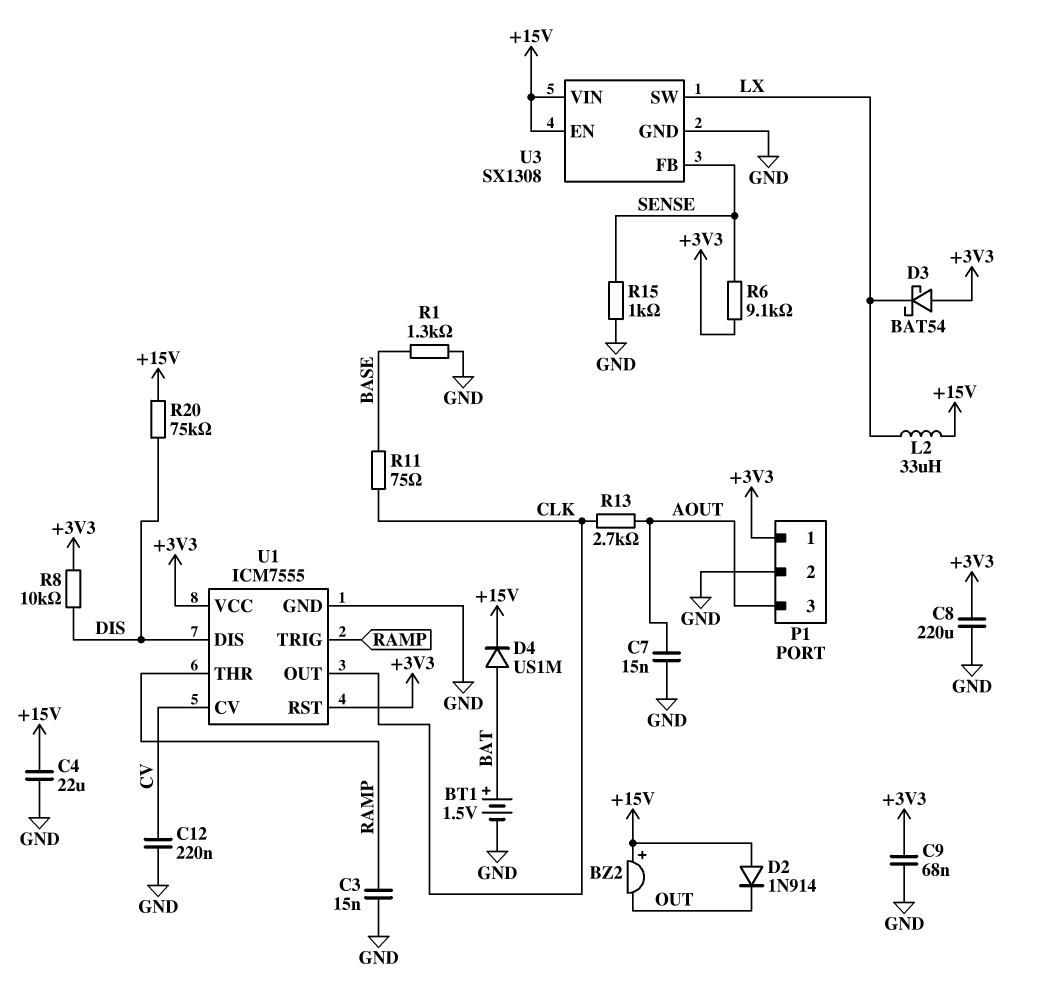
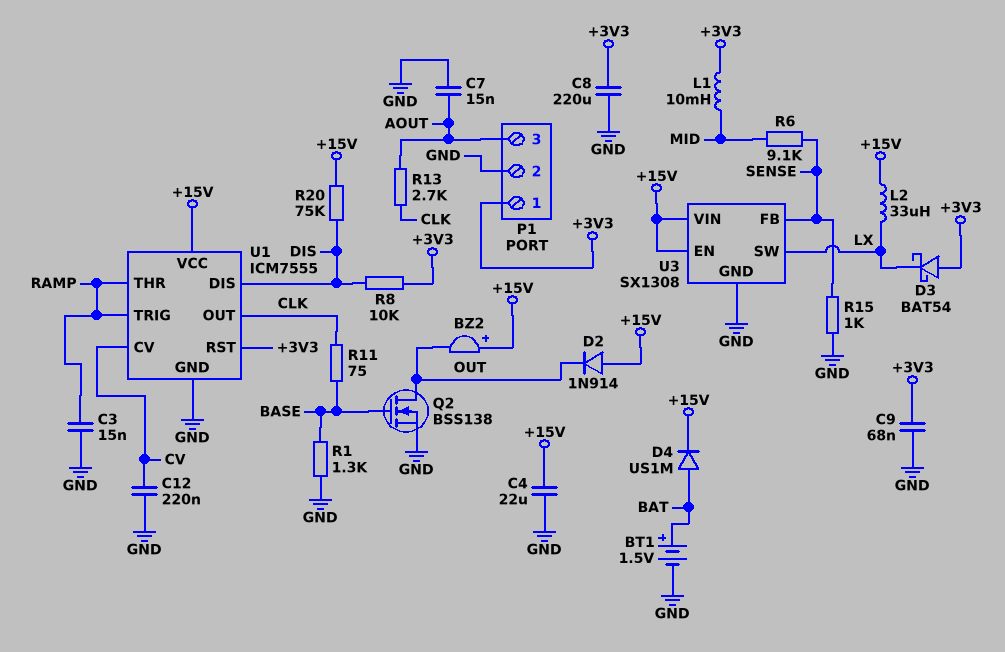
L1: none -> 10mH (+3V3, MID)
Q2: none -> NMOS BSS138 (G BASE, D OUT, S GND)
R6: 9.1k (+3V3, SENSE) -> 9.1k (MID, SENSE)
U1 pin VCC: +3V3 -> +15V

